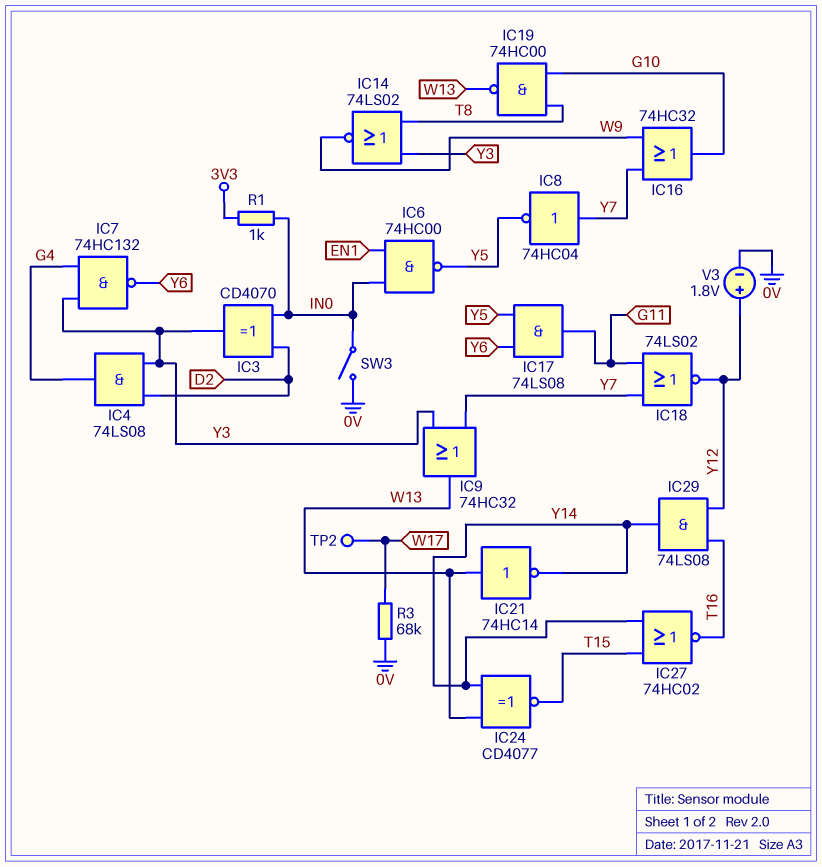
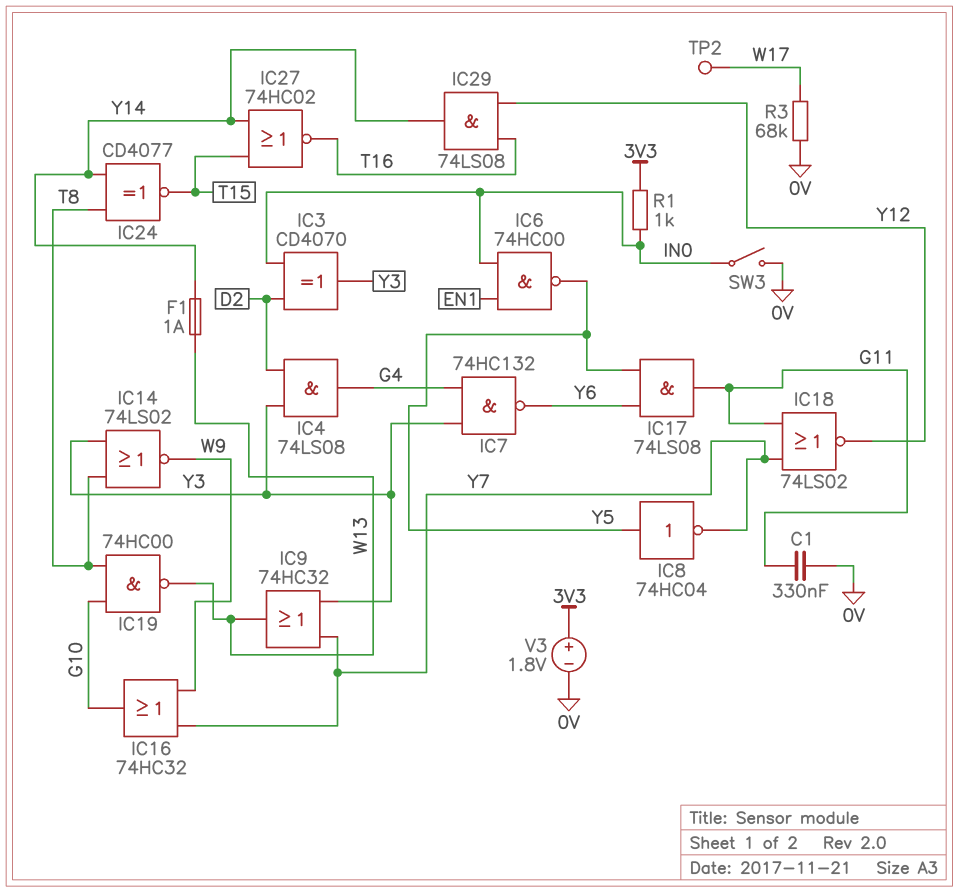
C1: none -> 330nF (0V, G11)
F1: none -> 1A (W13, Y14)
IC8: NOT 74HC04 (in Y7, out Y5) -> NOT 74HC04 (in Y5, out Y7)
IC21: NOT 74HC14 (in W13, out Y14) -> none
IC24: XNOR CD4077 (in W13, in Y14, out T15) -> XNOR CD4077 (in T8, in Y14, out T15)
V3: 1.8V (plus Y12, minus 0V) -> 1.8V (plus 3V3, minus 0V)

